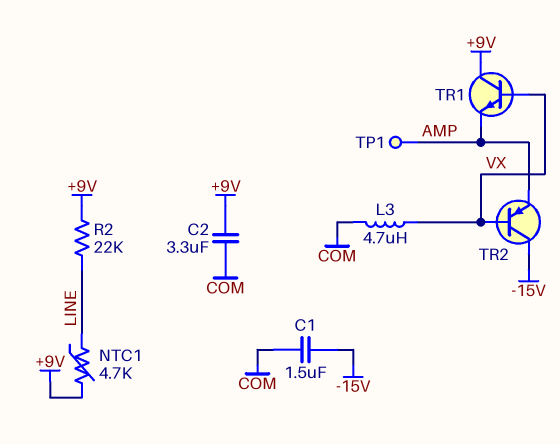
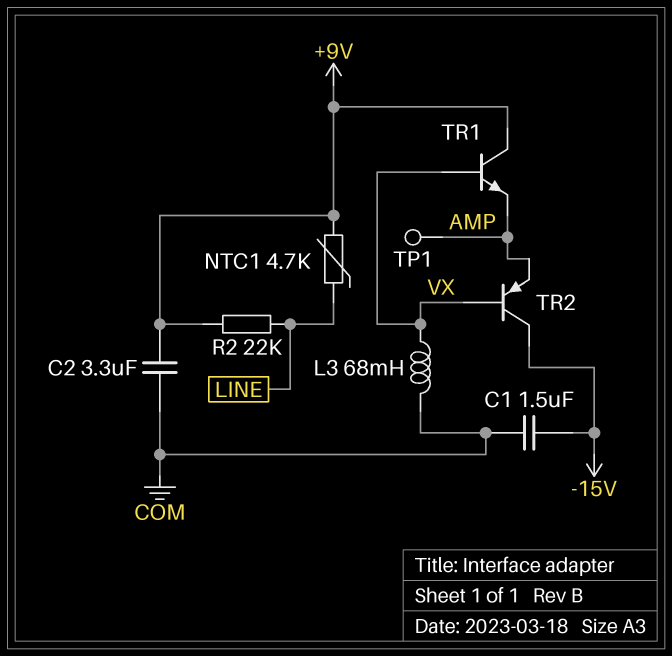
L3: 4.7uH (COM, VX) -> 68mH (COM, VX)

